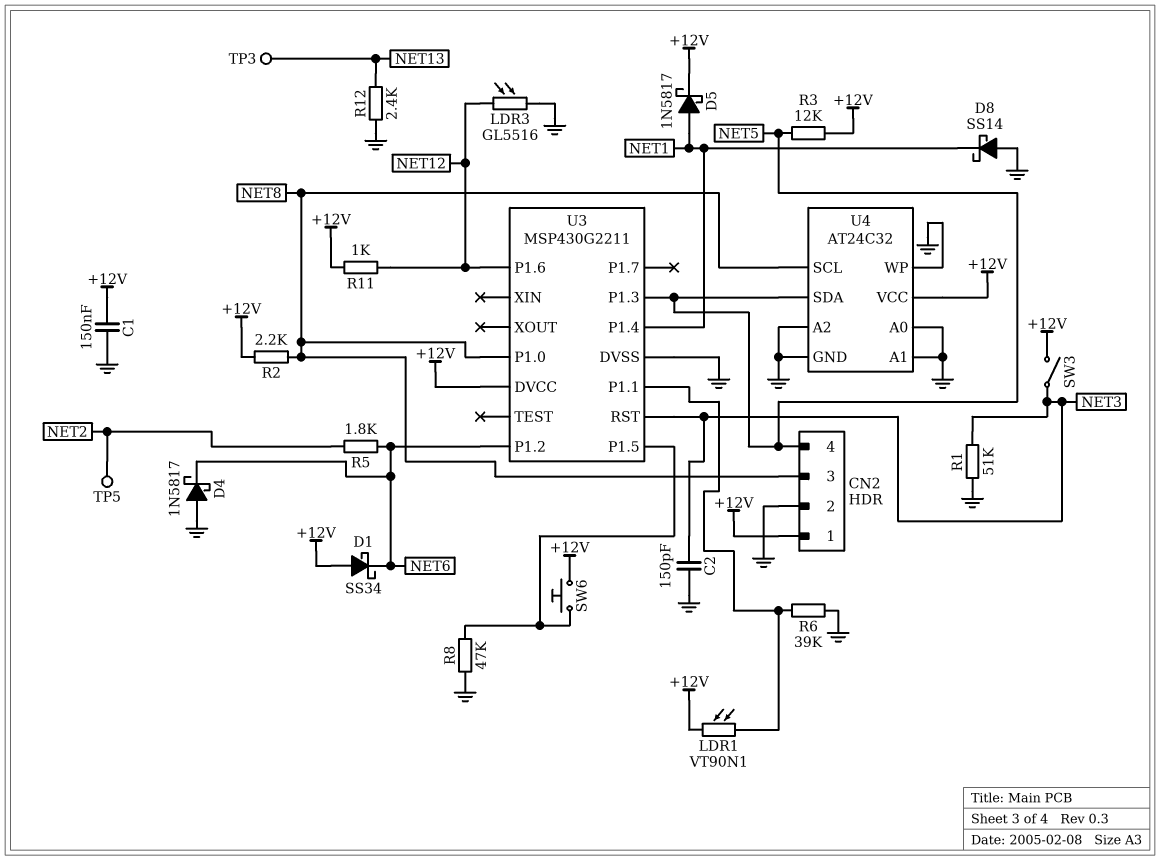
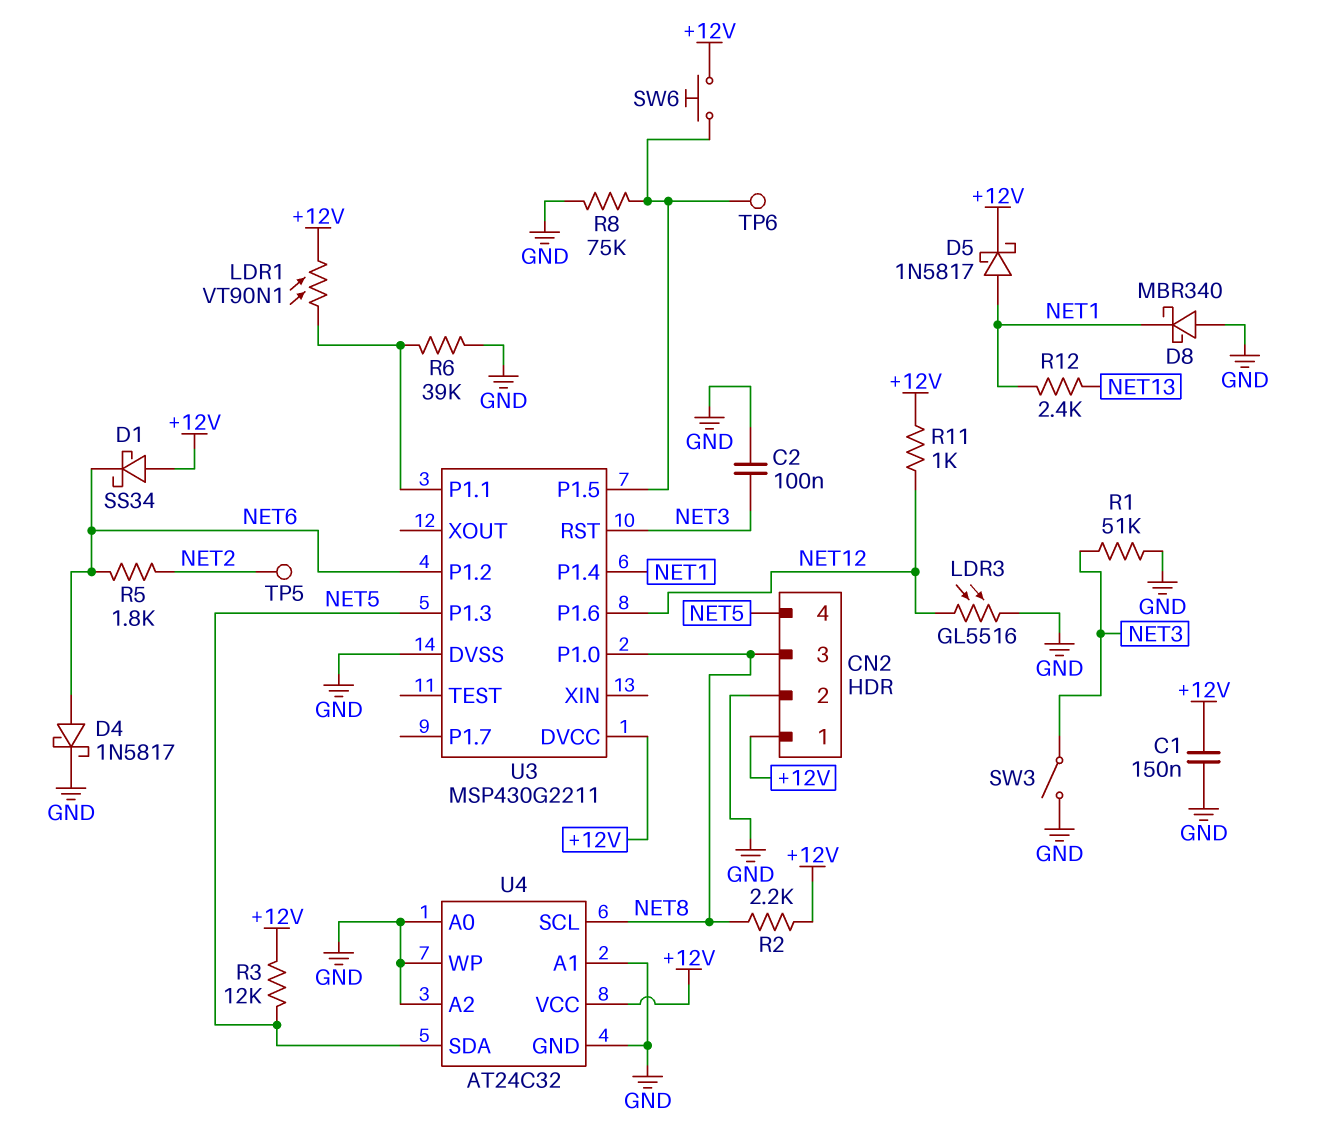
C2: 150pF (GND, NET3) -> 100nF (GND, NET3)
D4: schottky 1N5817 (A GND, K NET6) -> schottky 1N5817 (A NET6, K GND)
D8: schottky SS14 (A GND, K NET1) -> schottky MBR340 (A GND, K NET1)
R8: 47k (GND, U3/P1.5) -> 75k (GND, U3/P1.5)
R12: 2.4k (GND, NET13) -> 2.4k (NET1, NET13)
SW3: switch (+12V, NET3) -> switch (GND, NET3)
TP3: test point (NET13) -> none
TP6: none -> test point (U3/P1.5)

